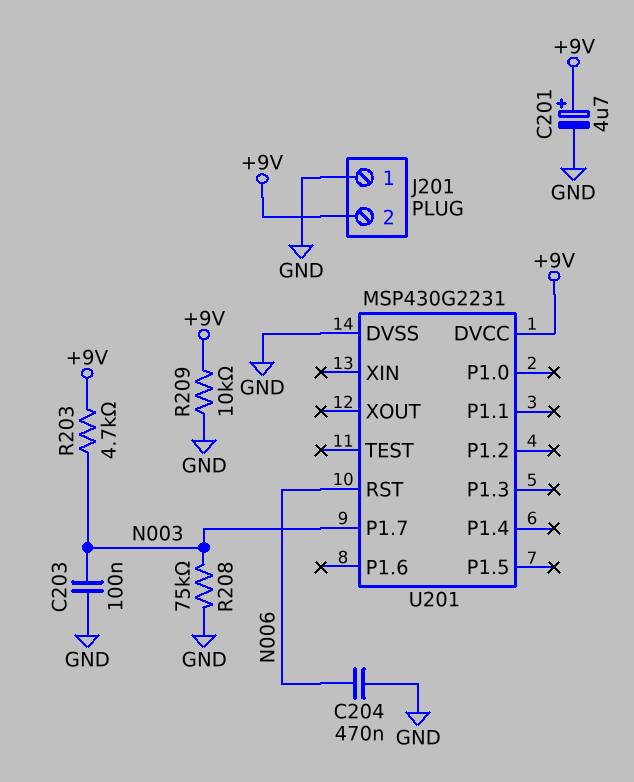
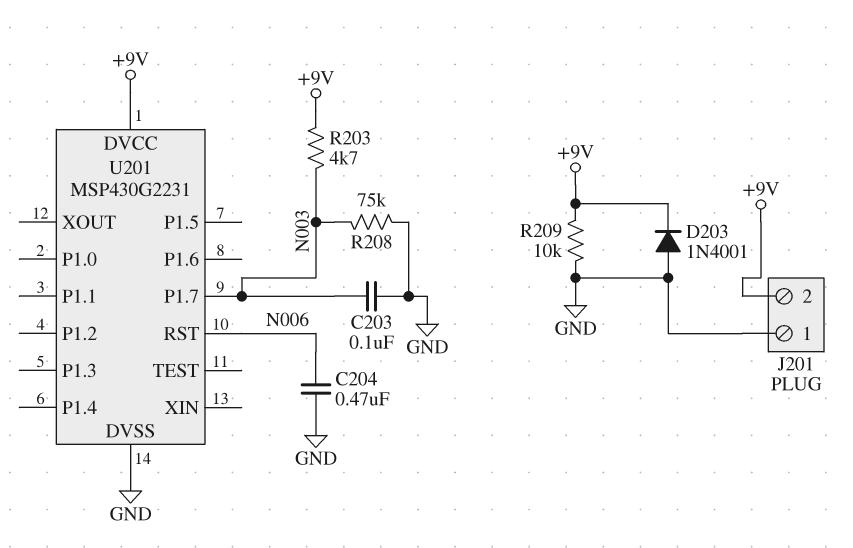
C201: 4.7uF (plus +9V, minus GND) -> none
D203: none -> diode 1N4001 (A GND, K +9V)

